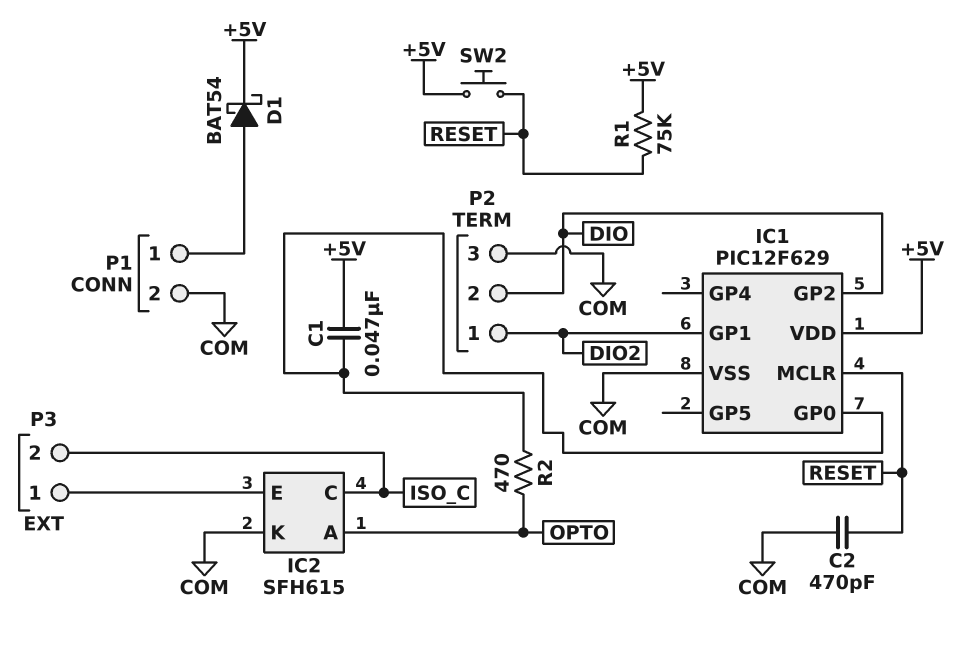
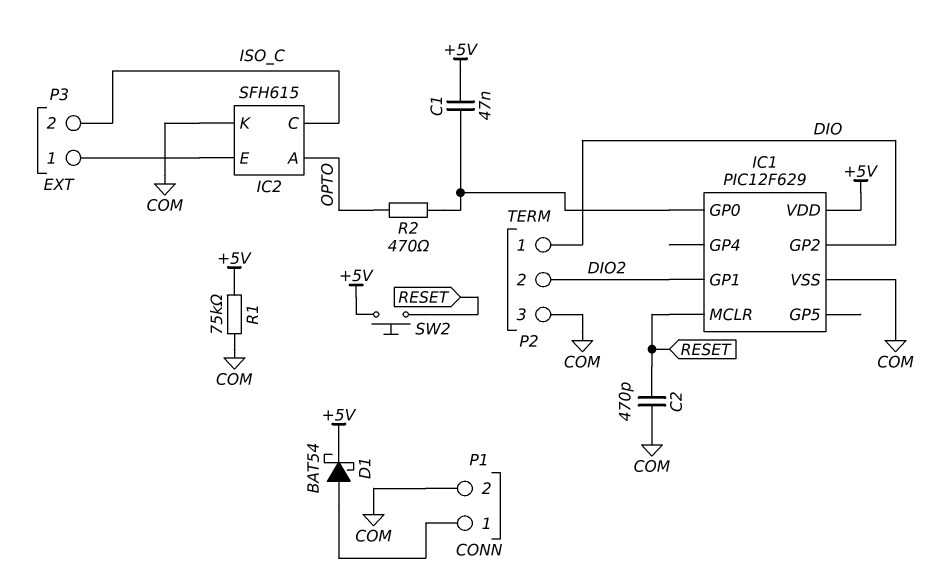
P2 pin 1: DIO2 -> DIO
P2 pin 2: DIO -> DIO2
R1: 75k (+5V, RESET) -> 75k (+5V, COM)

